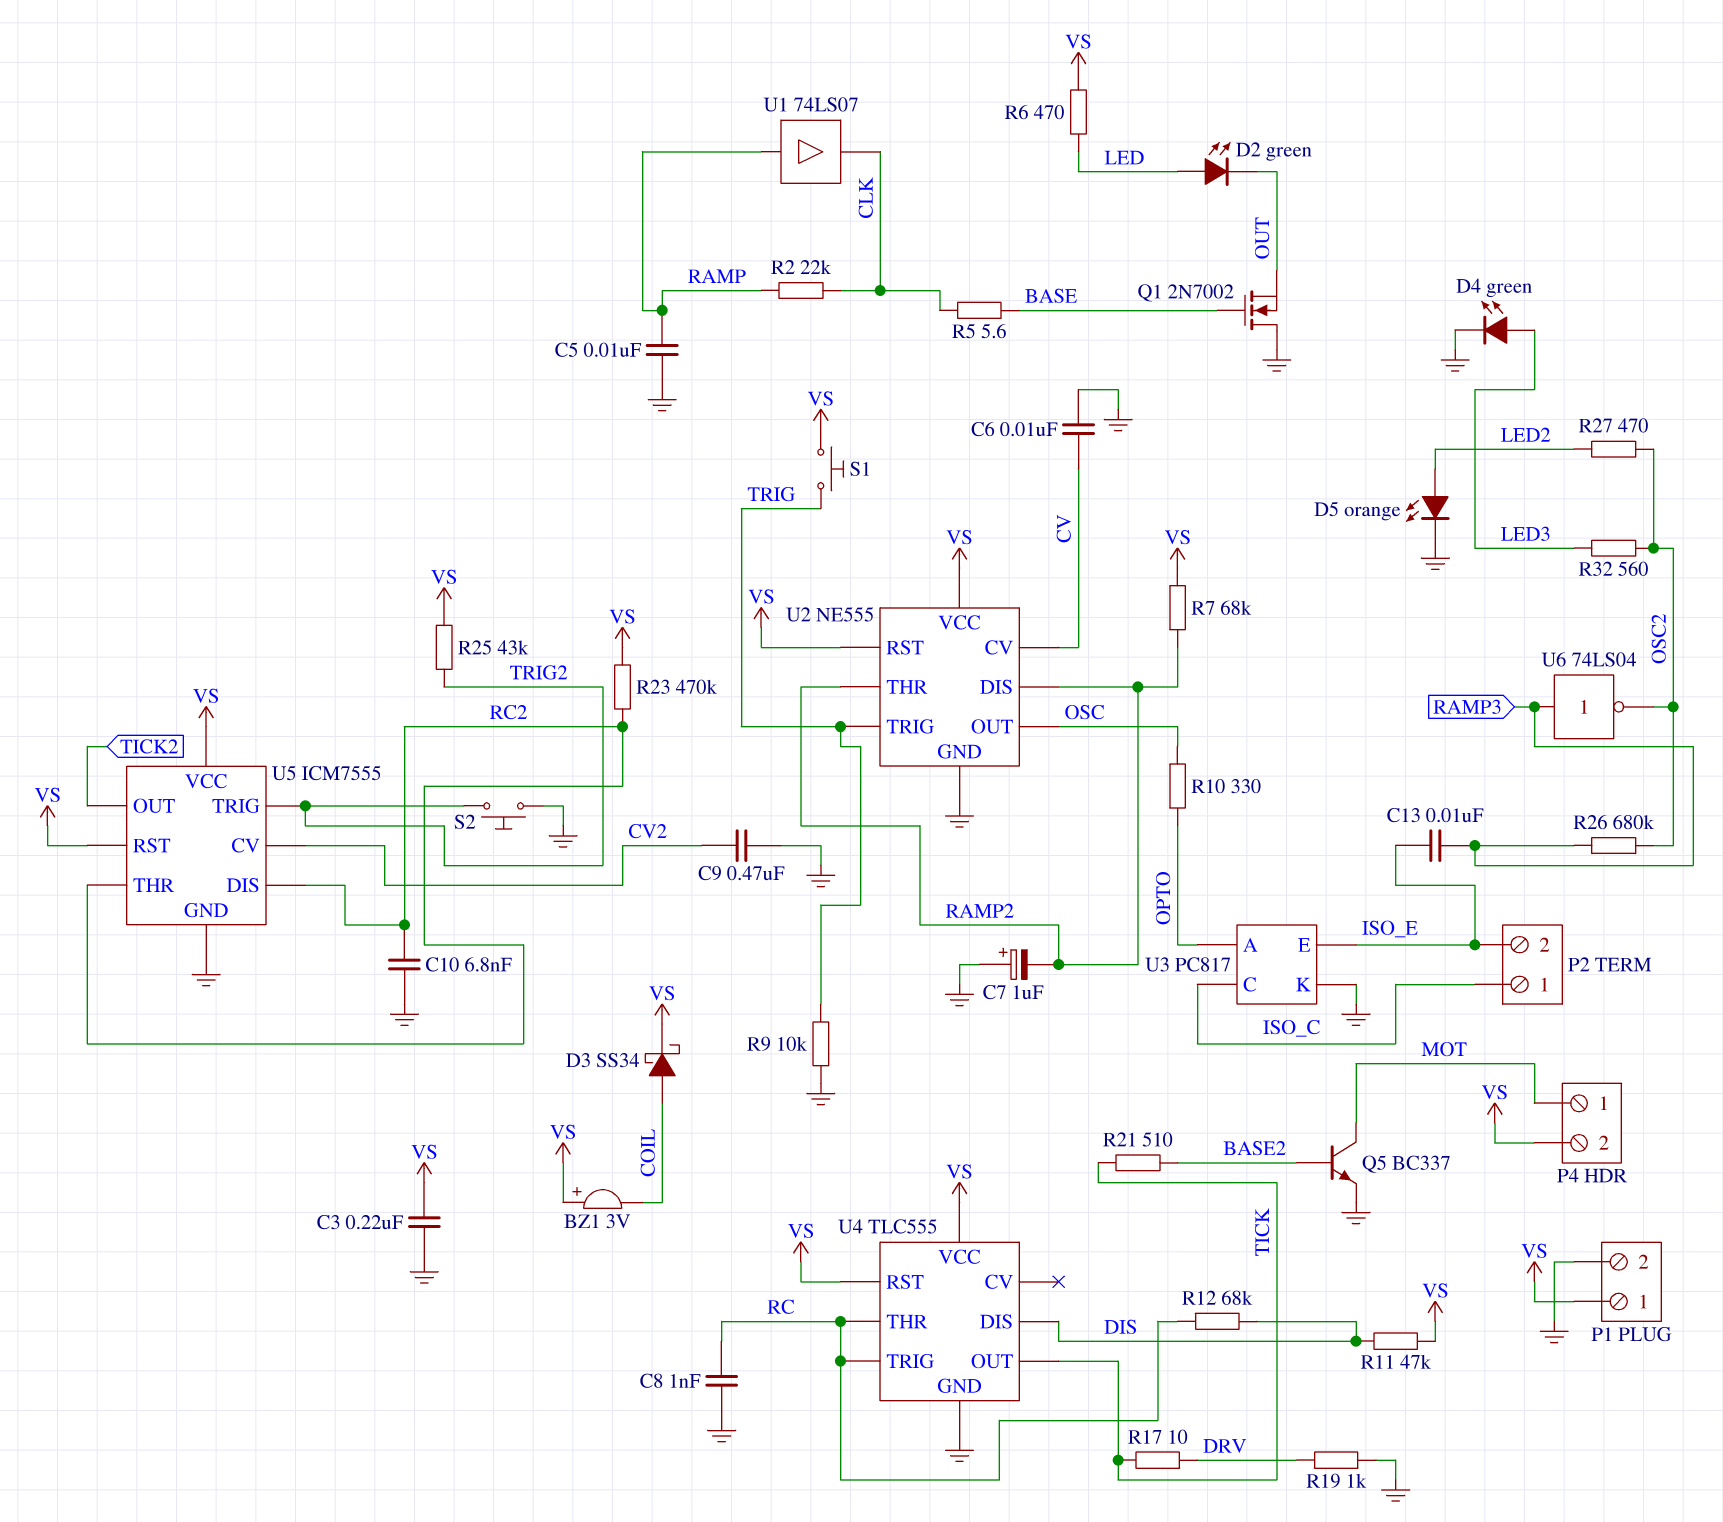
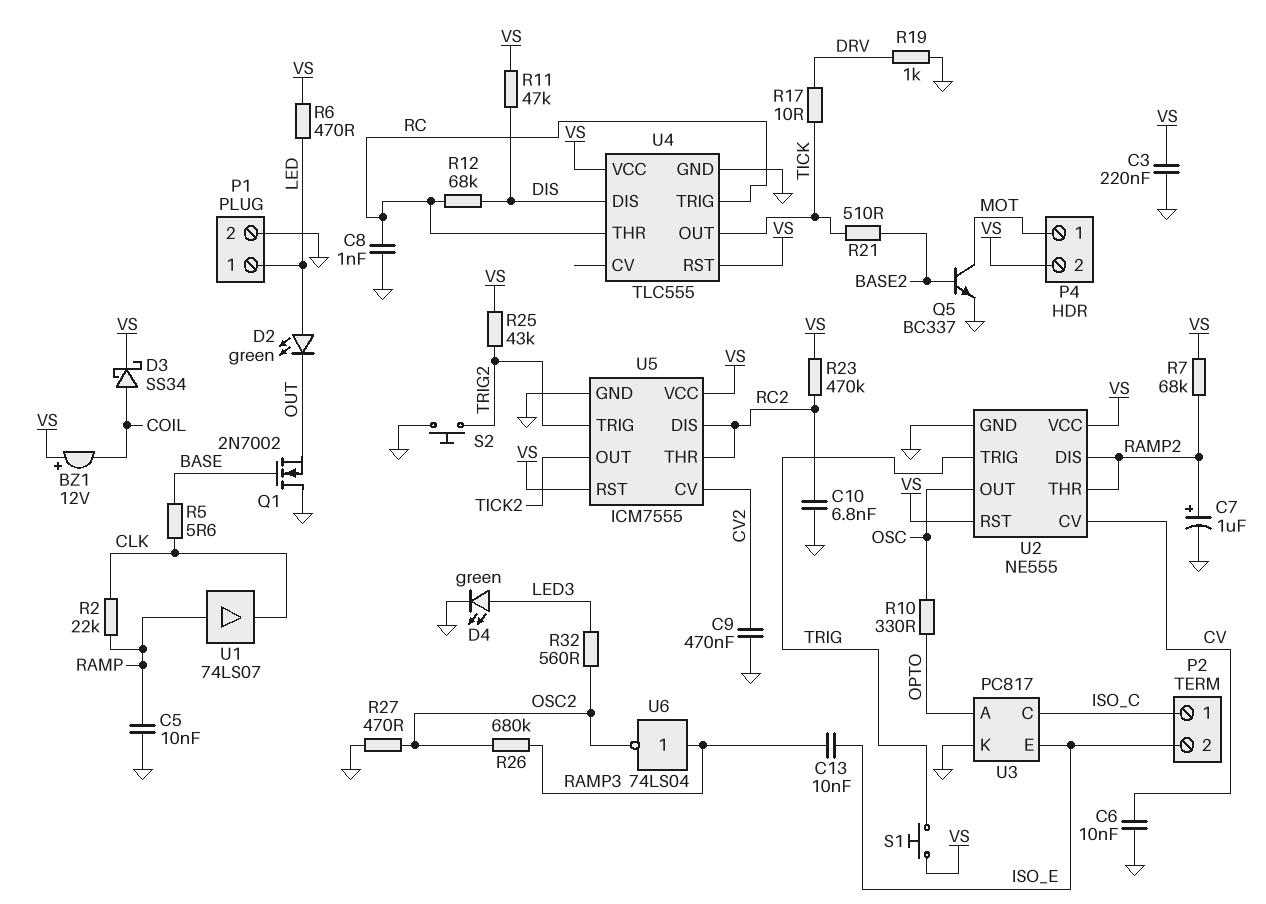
BZ1: buzzer 3V (plus VS, minus COIL) -> buzzer 12V (plus VS, minus COIL)
C7: 1uF (plus GND, minus RAMP2) -> 1uF (plus RAMP2, minus GND)
D5: LED orange (A LED2, K GND) -> none
P1 pin 1: VS -> LED
R9: 10k (GND, TRIG) -> none
R27: 470 (LED2, OSC2) -> 470 (GND, OSC2)

